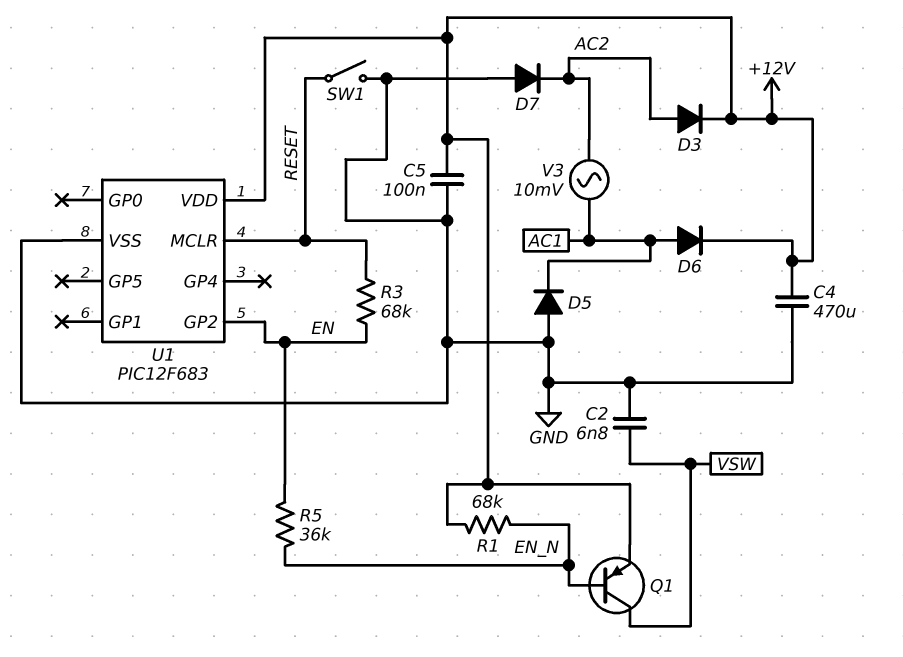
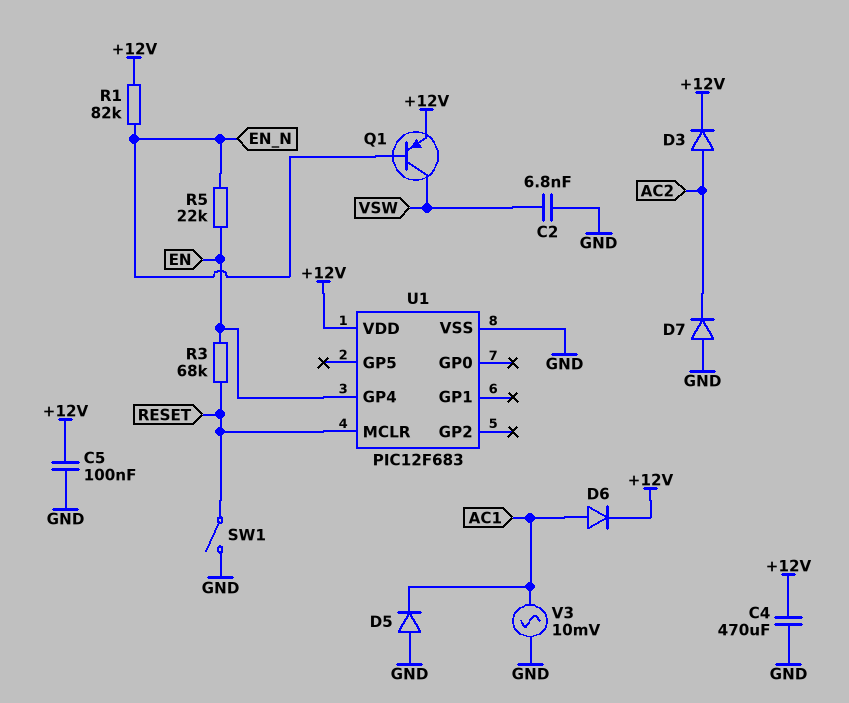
R1: 68k (+12V, EN_N) -> 82k (+12V, EN_N)
R5: 36k (EN, EN_N) -> 22k (EN, EN_N)
U1 pin GP2: EN -> none
U1 pin GP4: none -> EN
V3: AC 10mV (AC1, AC2) -> AC 10mV (AC1, GND)

